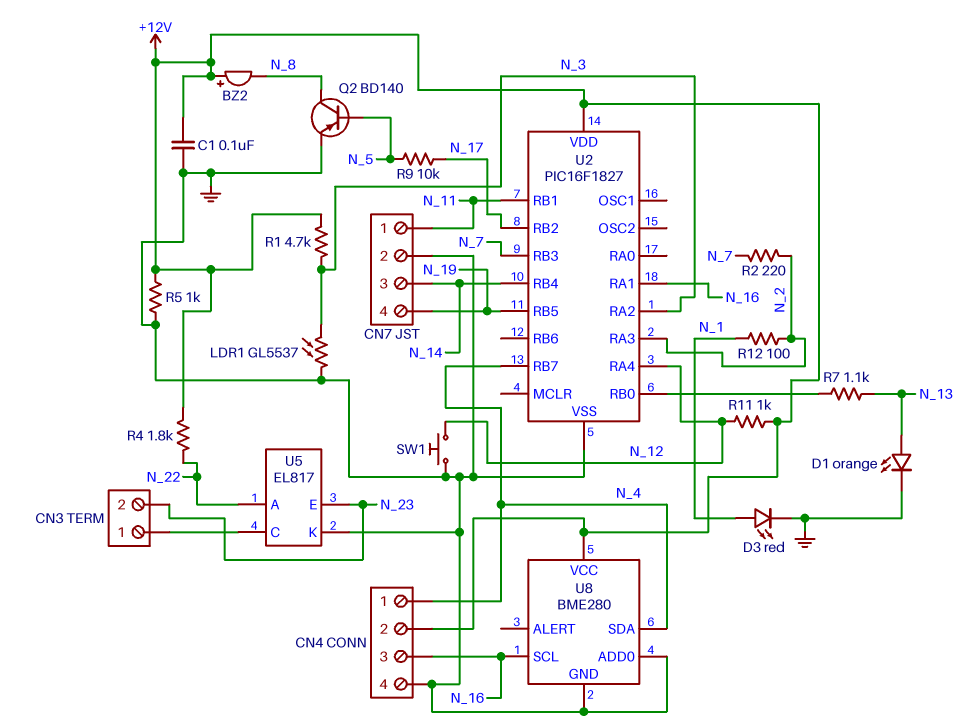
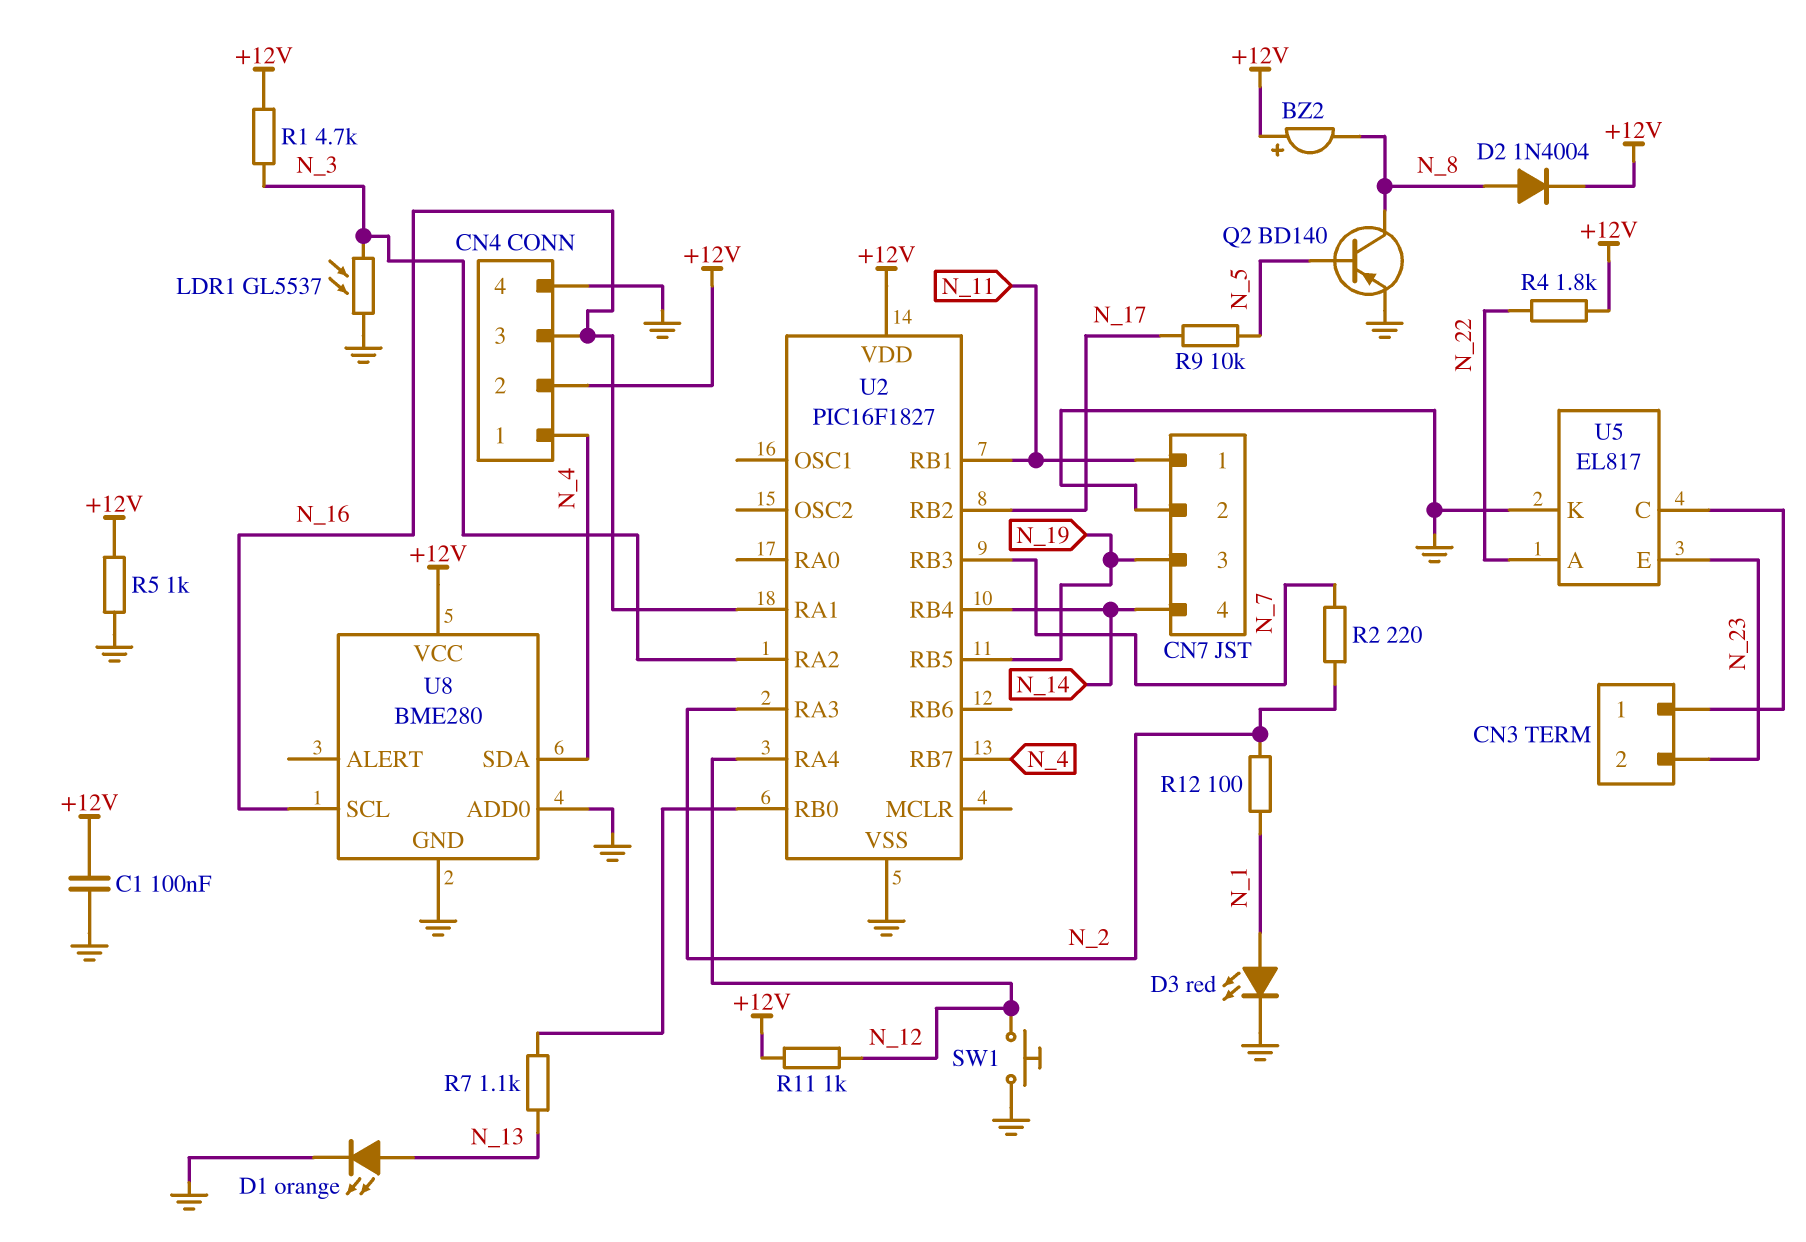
CN7 pin 3: N_14 -> N_19
CN7 pin 4: N_19 -> N_14
D2: none -> diode 1N4004 (A N_8, K +12V)

